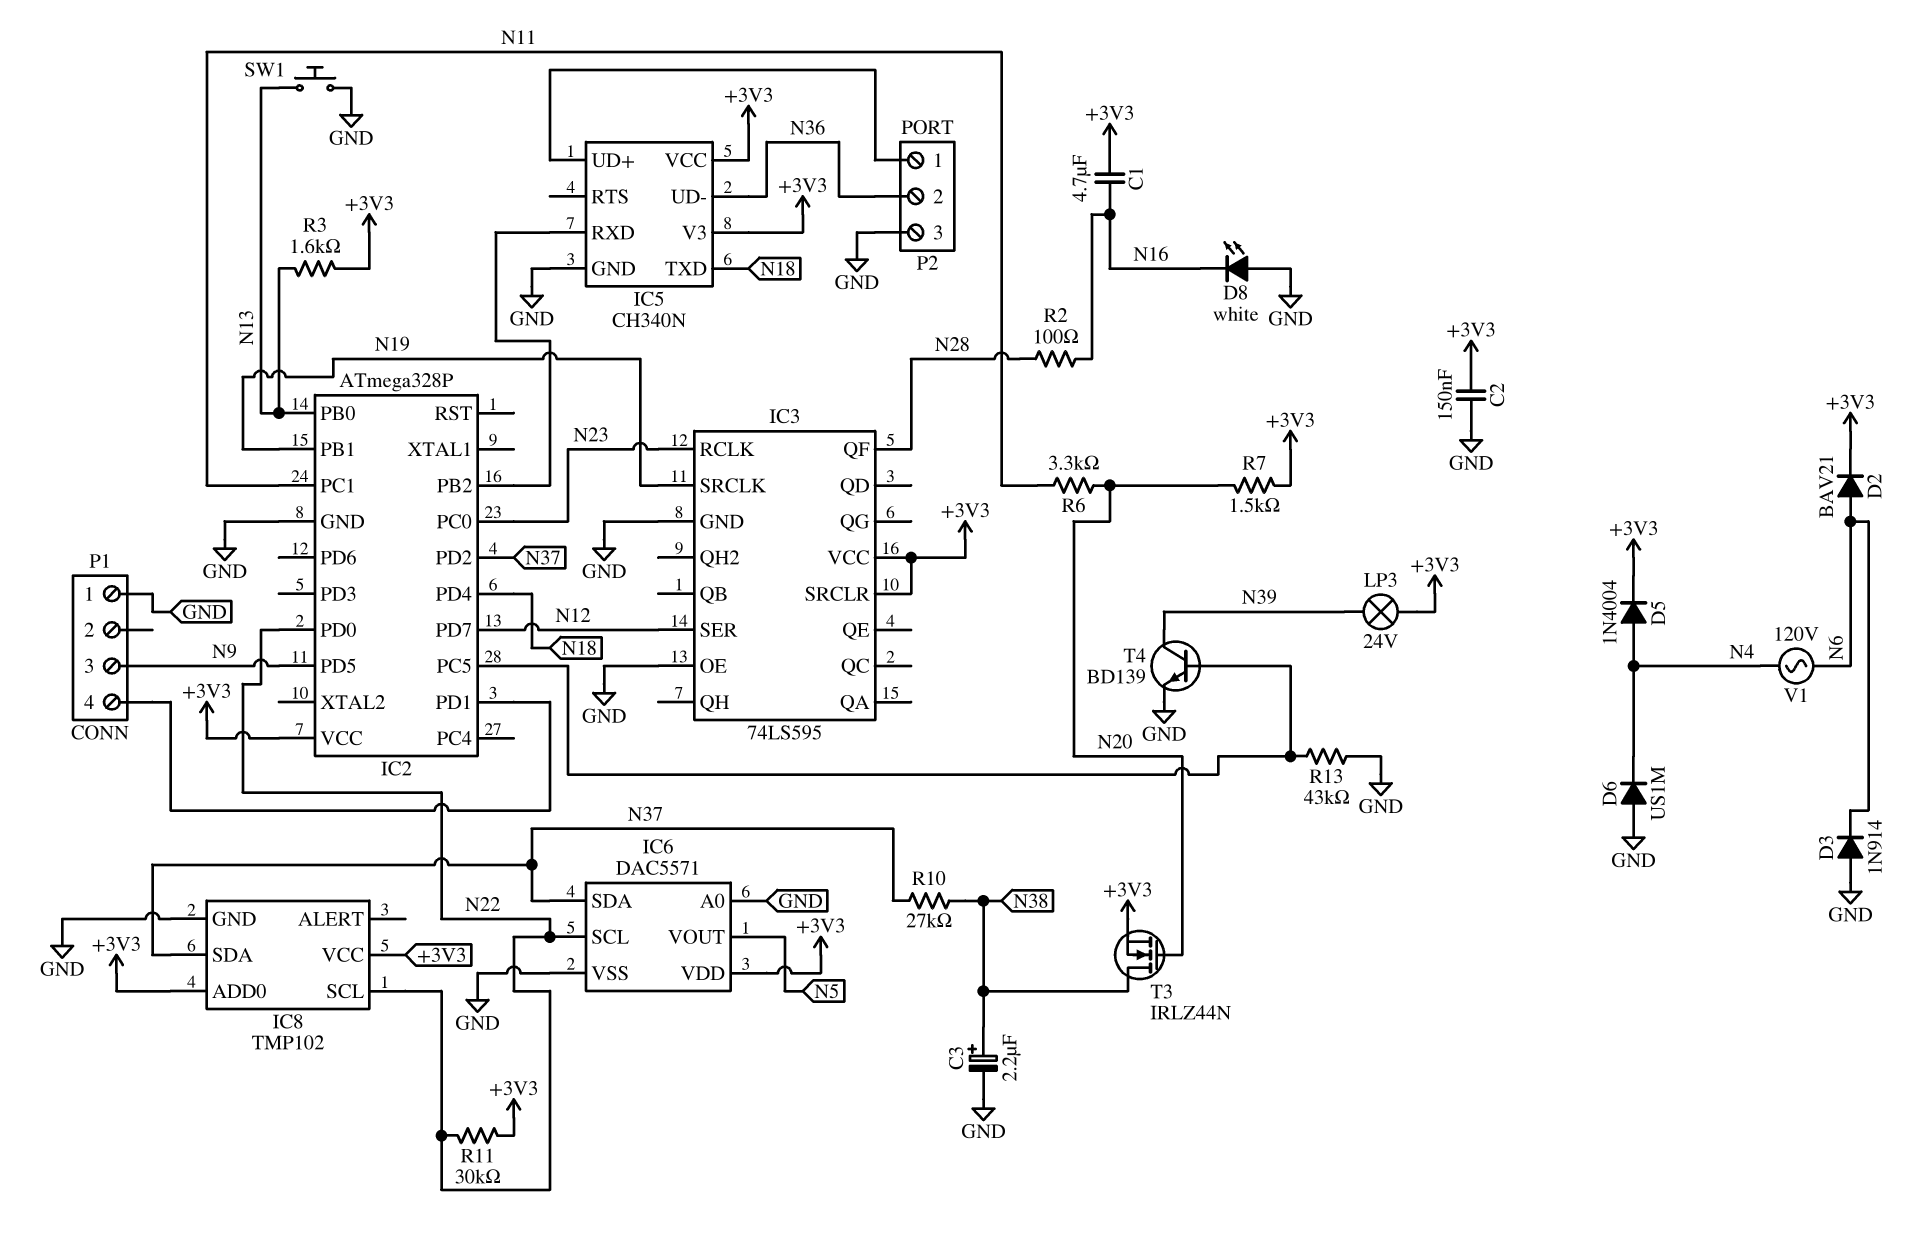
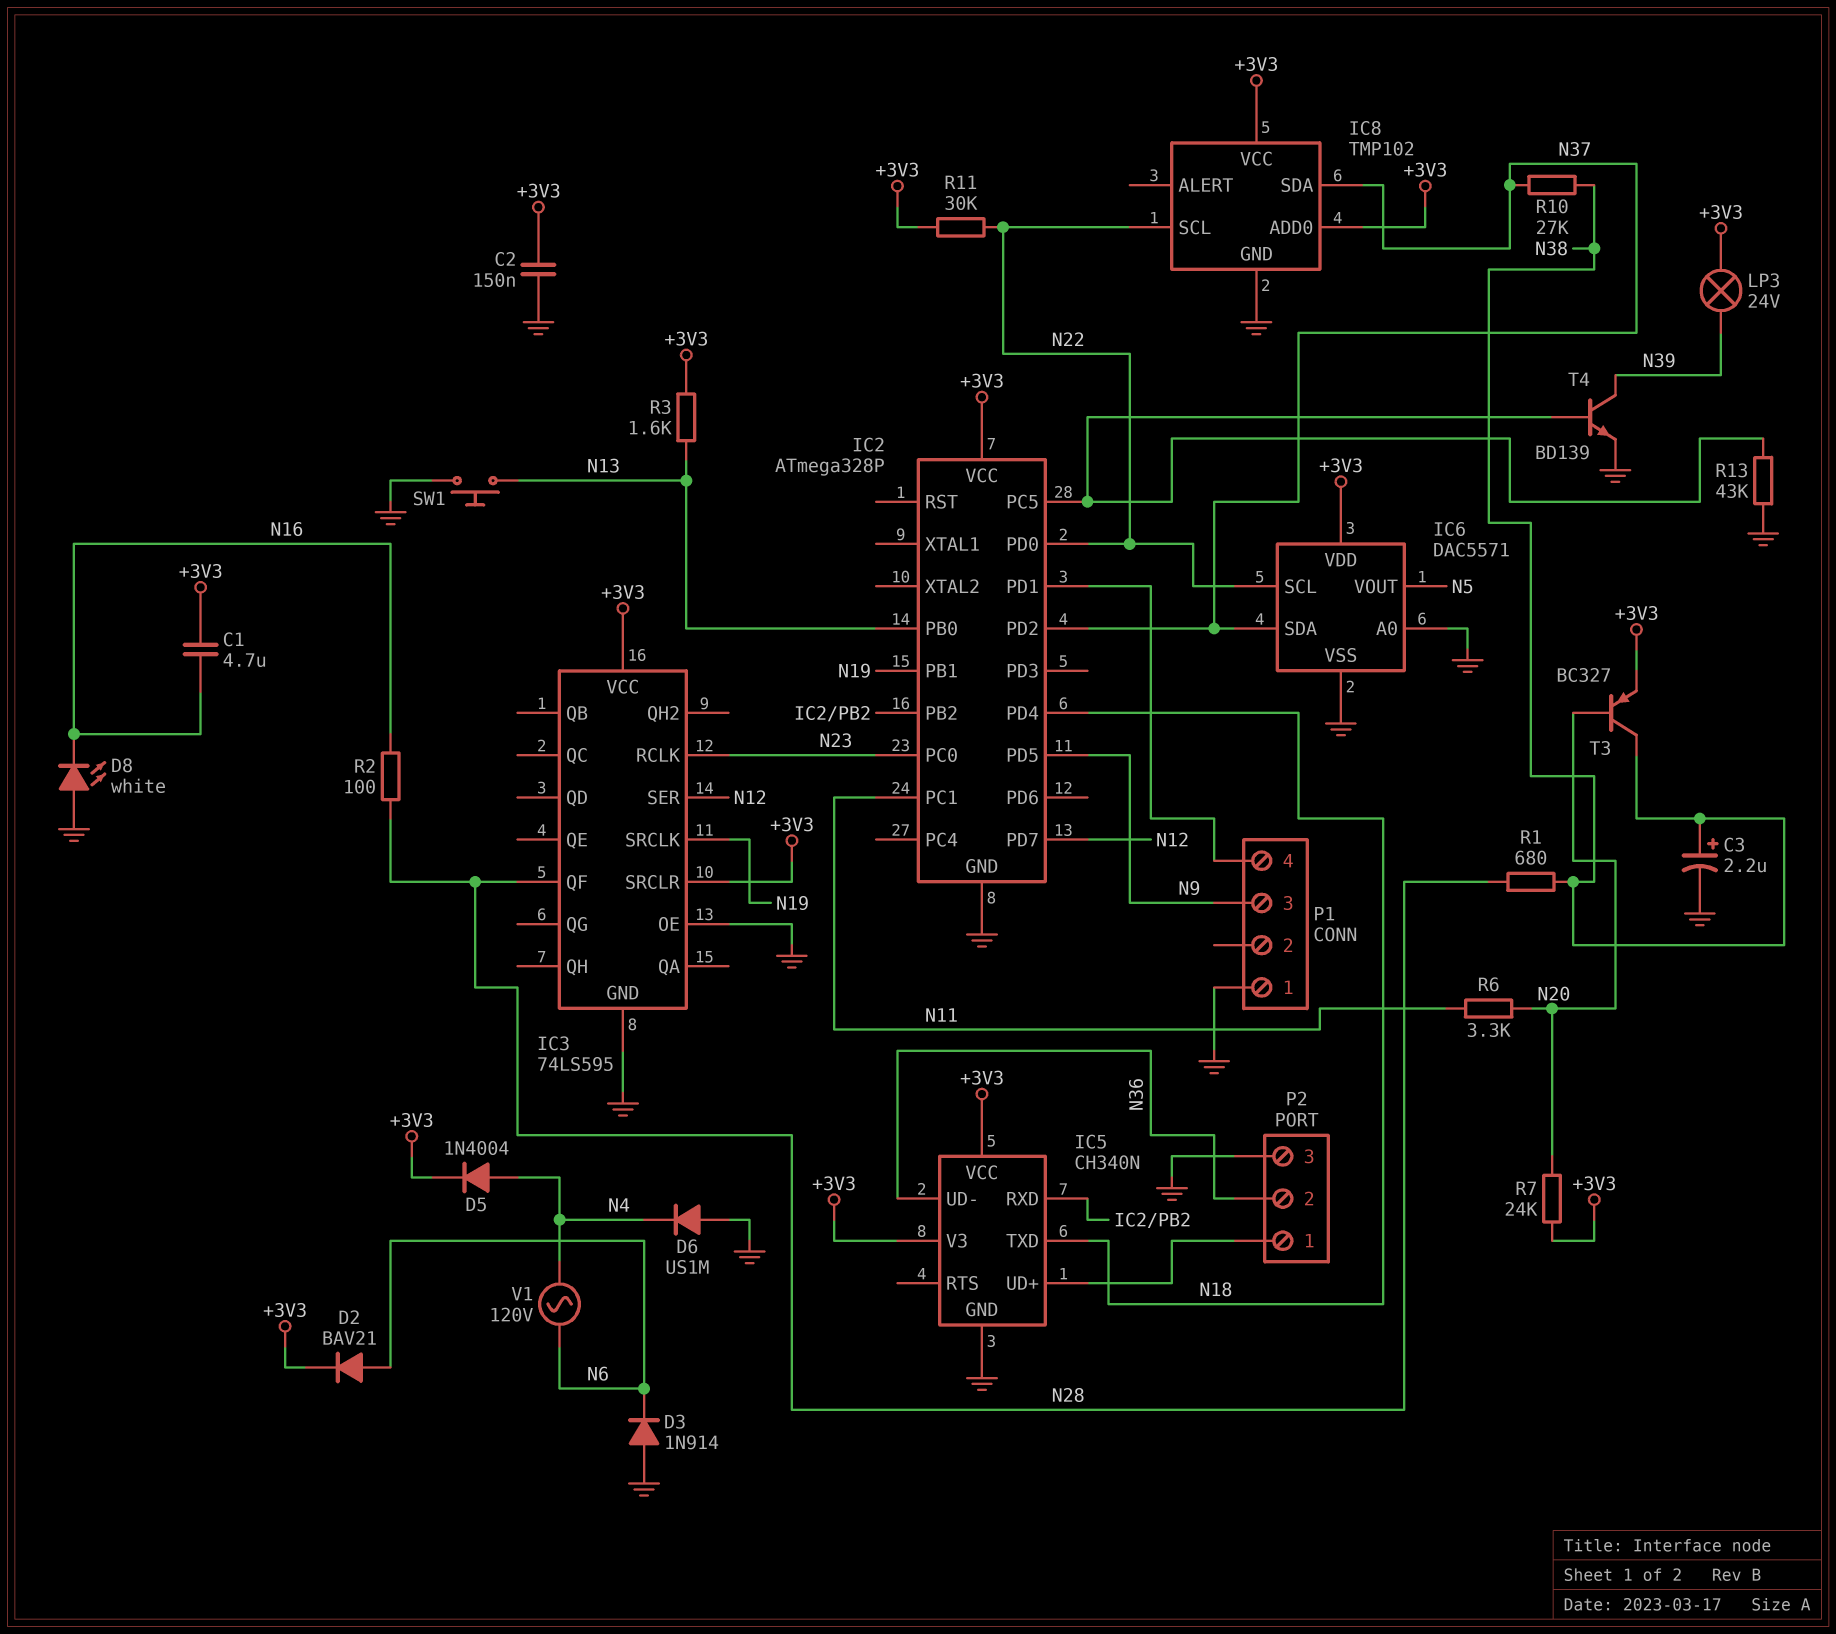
R1: none -> 680 (N28, N38)
R7: 1.5k (+3V3, N20) -> 24k (+3V3, N20)
T3: NMOS IRLZ44N (G N20, D N38, S +3V3) -> PNP BC327 (B N20, C N38, E +3V3)

